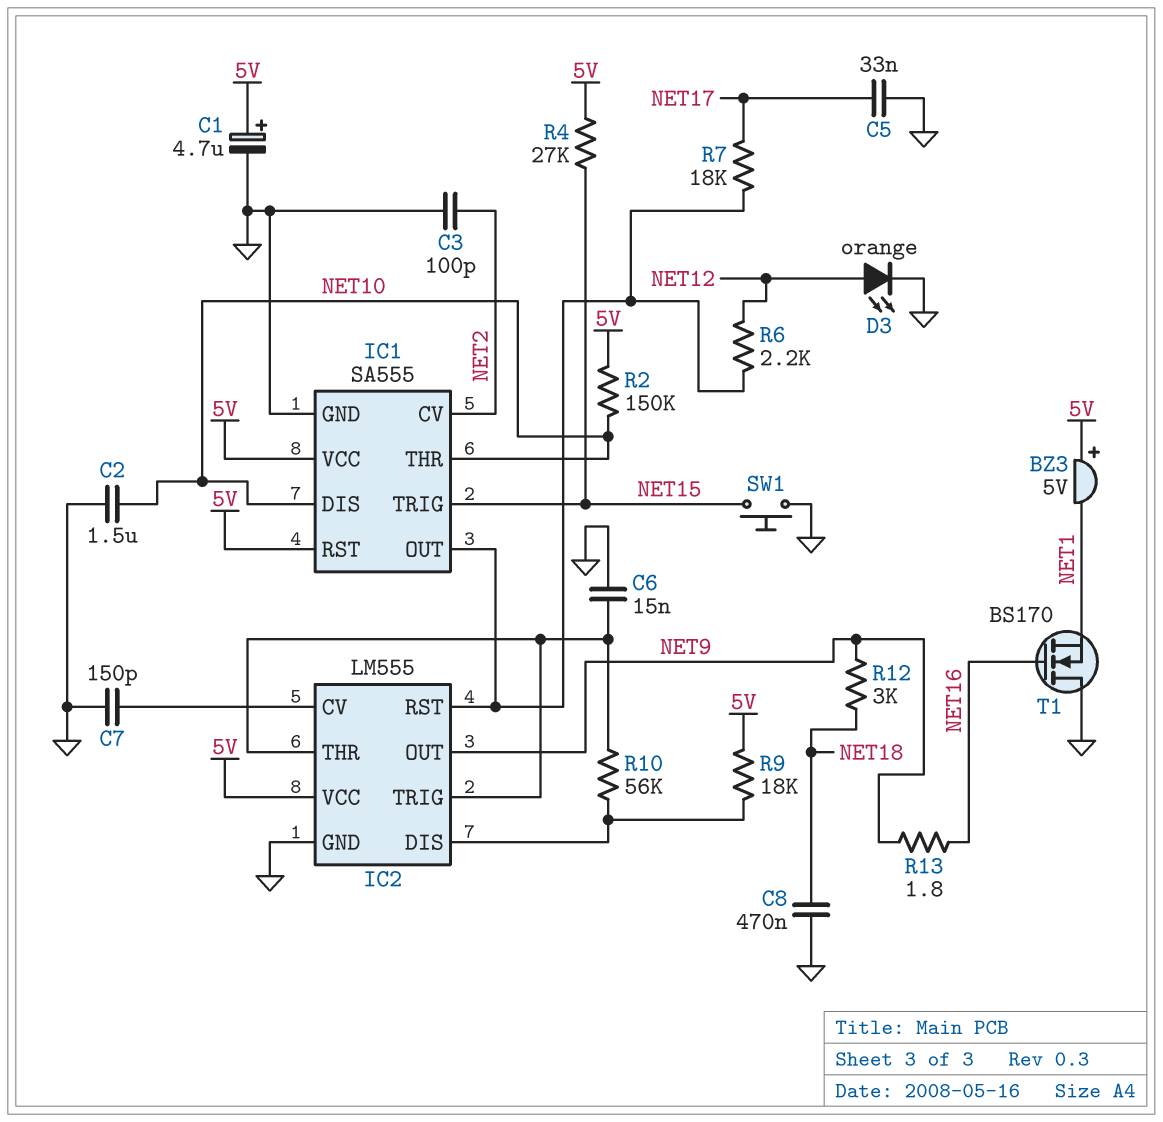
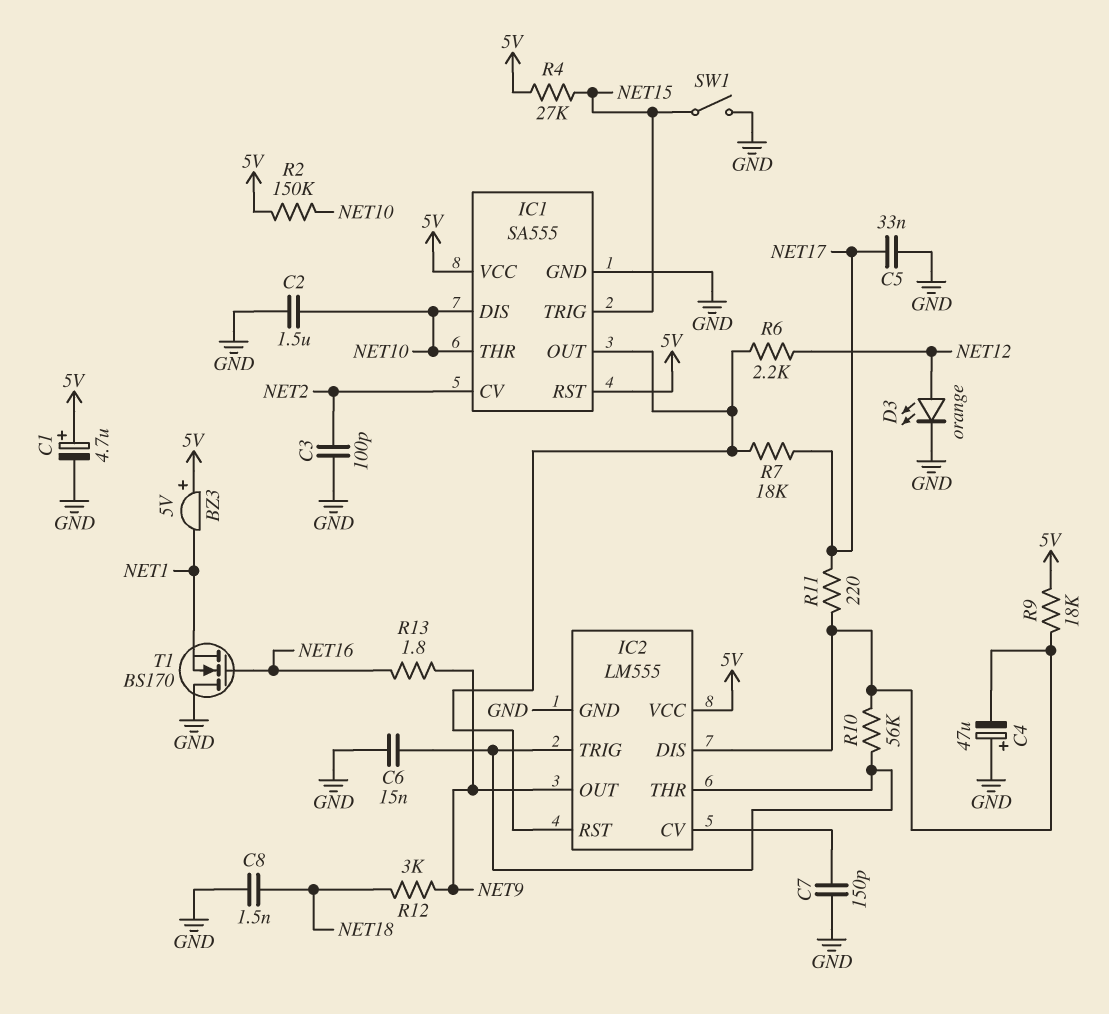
C4: none -> 47uF (plus GND, minus IC2/DIS)
C8: 470nF (GND, NET18) -> 1.5nF (GND, NET18)
R11: none -> 220 (IC2/DIS, NET17)
SW1: button (GND, NET15) -> switch (GND, NET15)

